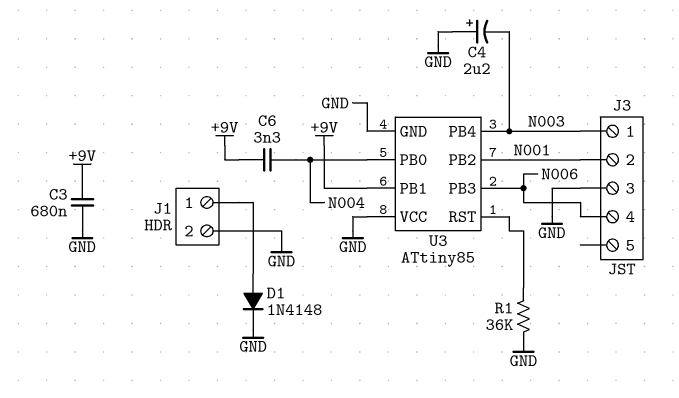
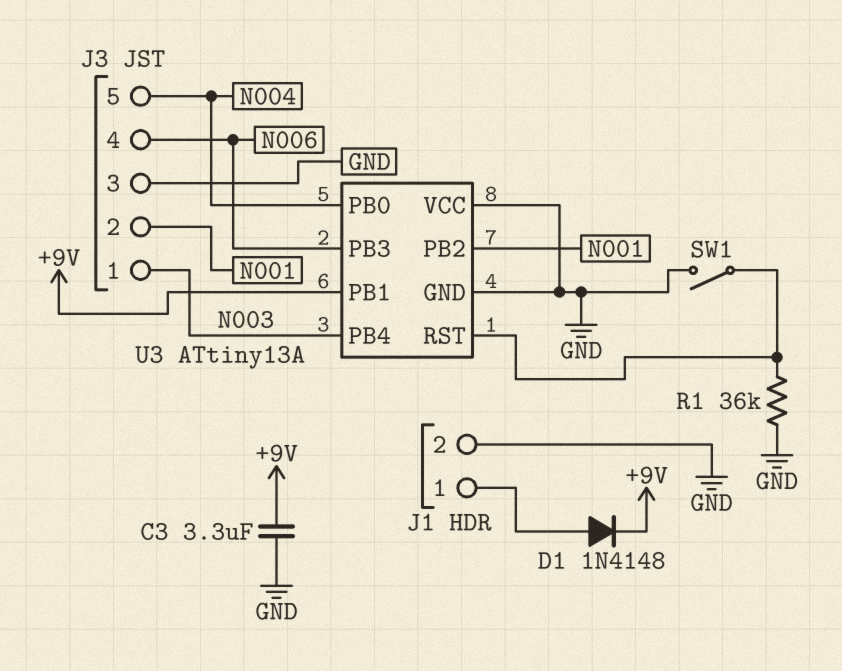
C3: 680nF (+9V, GND) -> 3.3uF (+9V, GND)
C4: 2.2uF (plus GND, minus N003) -> none
C6: 3.3nF (+9V, N004) -> none
D1: diode 1N4148 (A J1/1, K GND) -> diode 1N4148 (A J1/1, K +9V)
J3 pin 5: none -> N004
SW1: none -> switch (GND, U3/RST)
U3: ATtiny85 -> ATtiny13A

